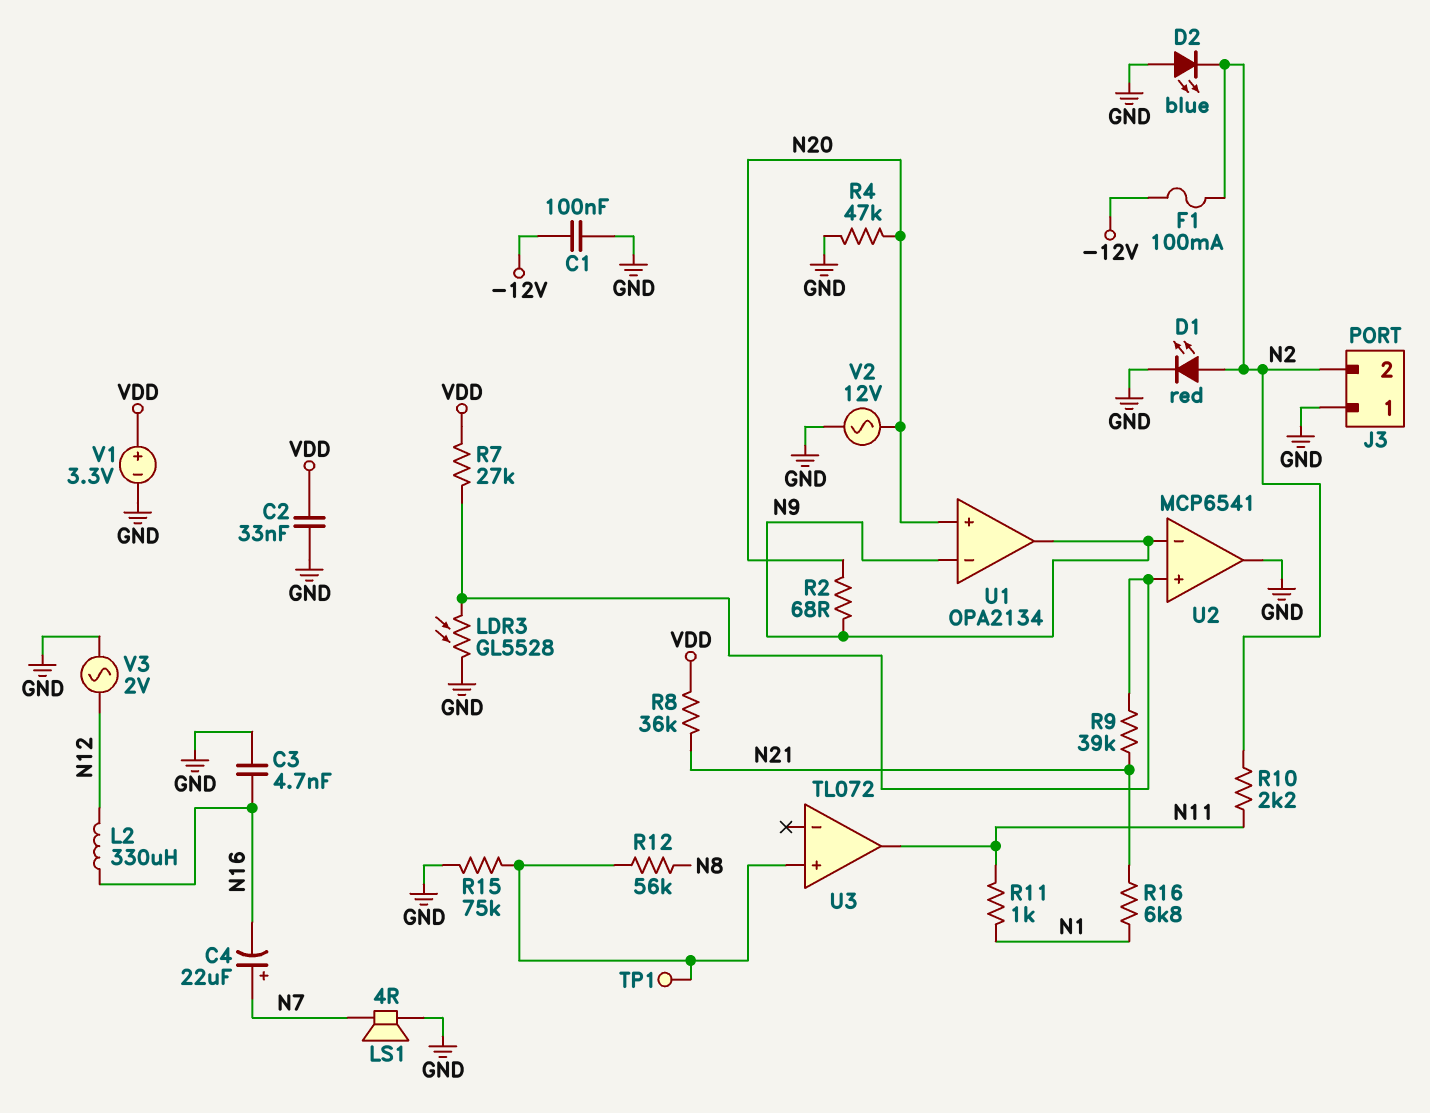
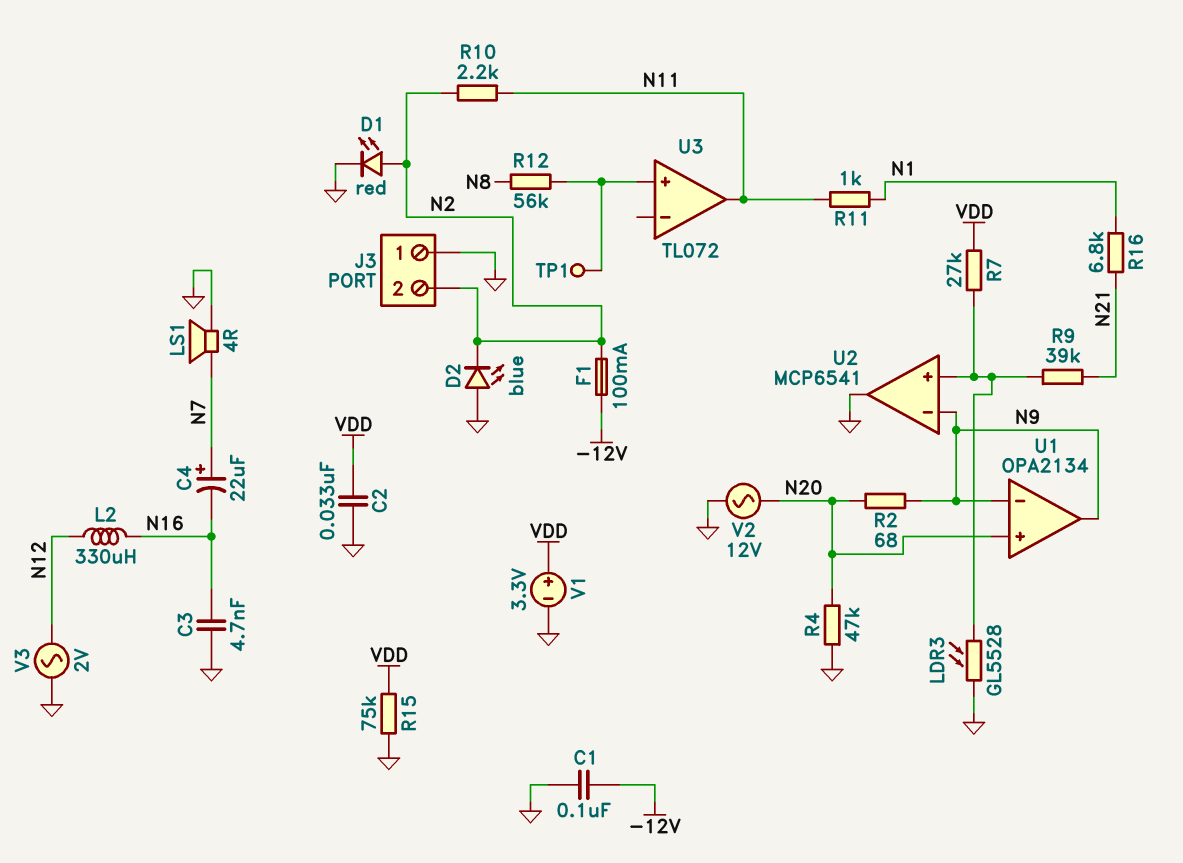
R8: 36k (N21, VDD) -> none
R15: 75k (GND, U3/in+) -> 75k (GND, VDD)

